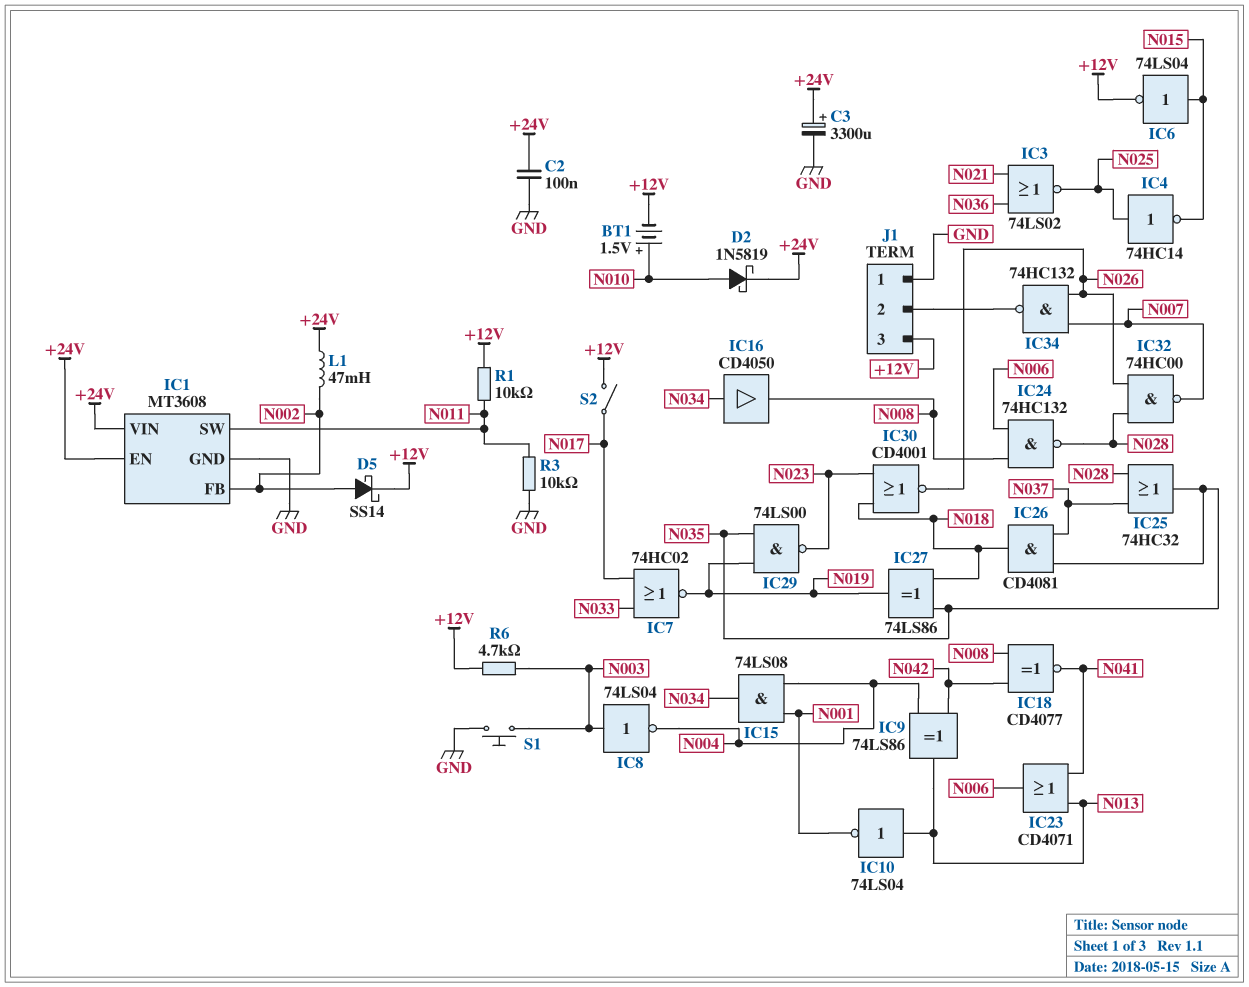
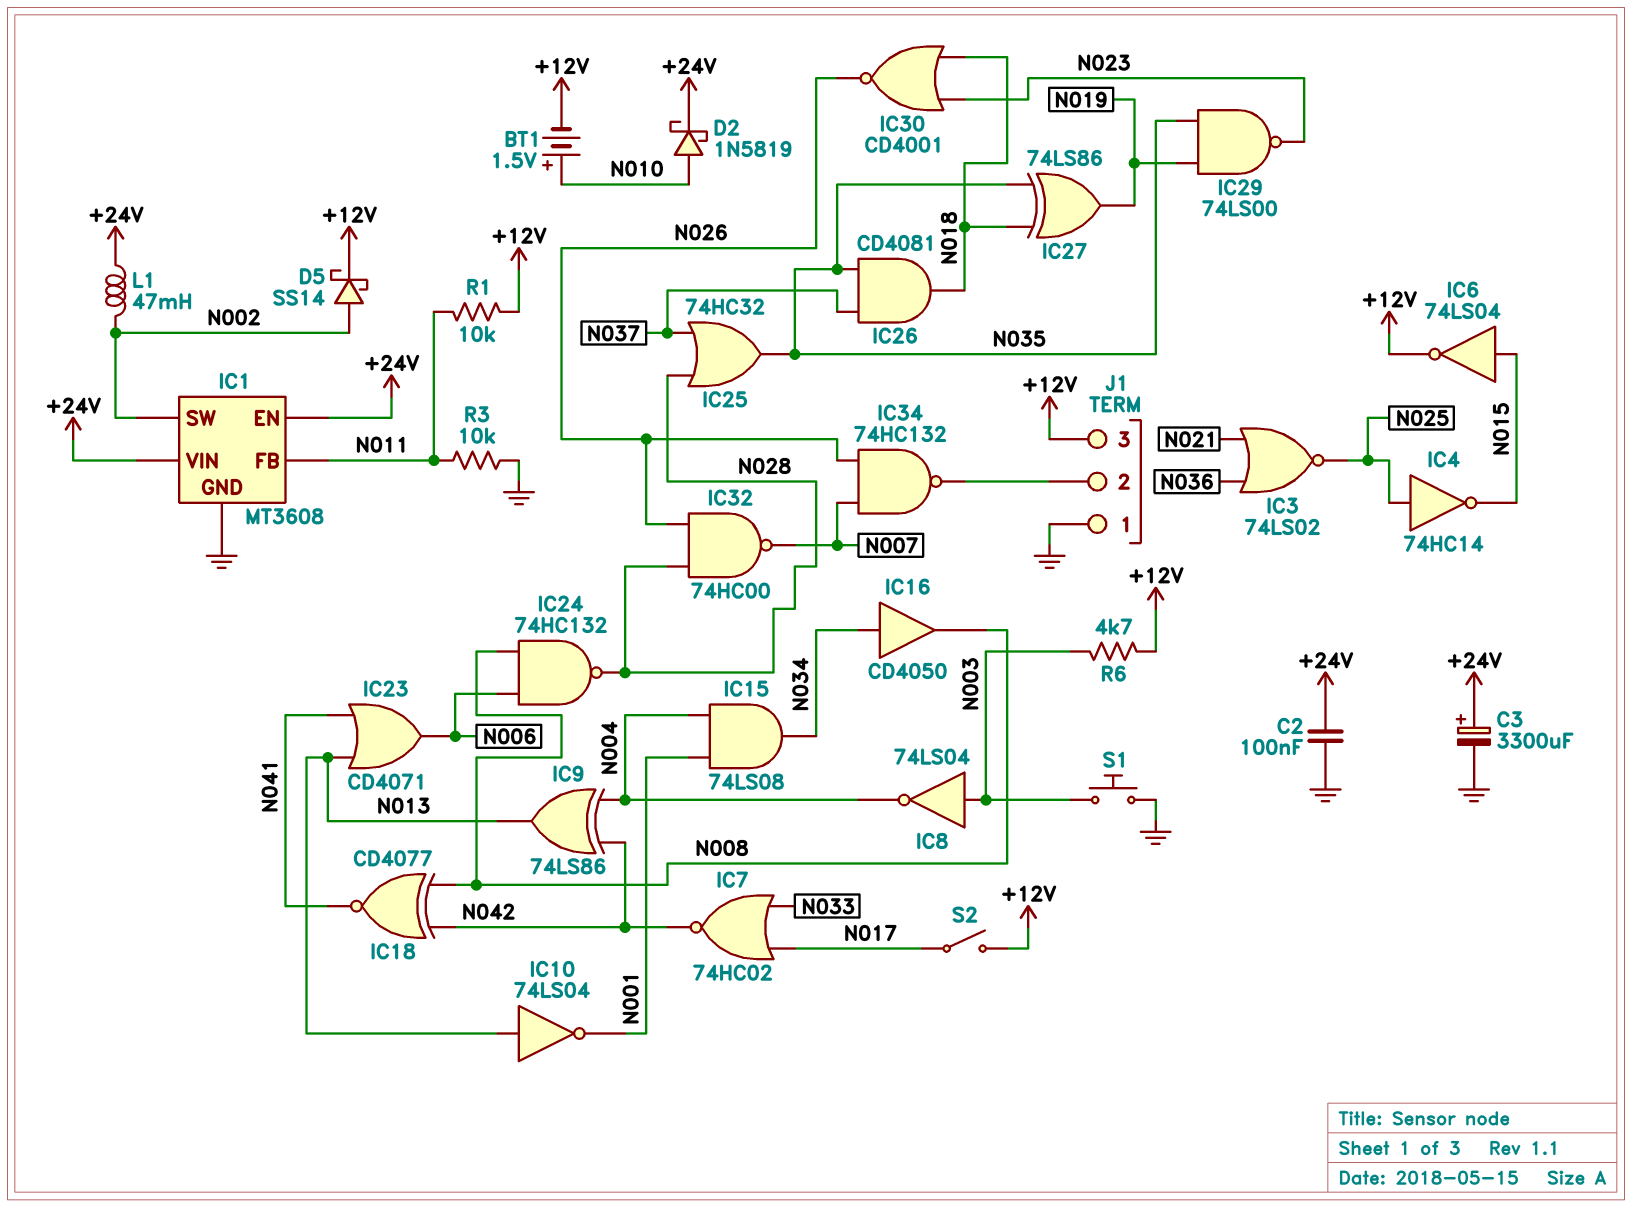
IC1 pin FB: N002 -> N011
IC1 pin SW: N011 -> N002
IC7: NOR 74HC02 (in N017, in N033, out N019) -> NOR 74HC02 (in N017, in N033, out N042)

